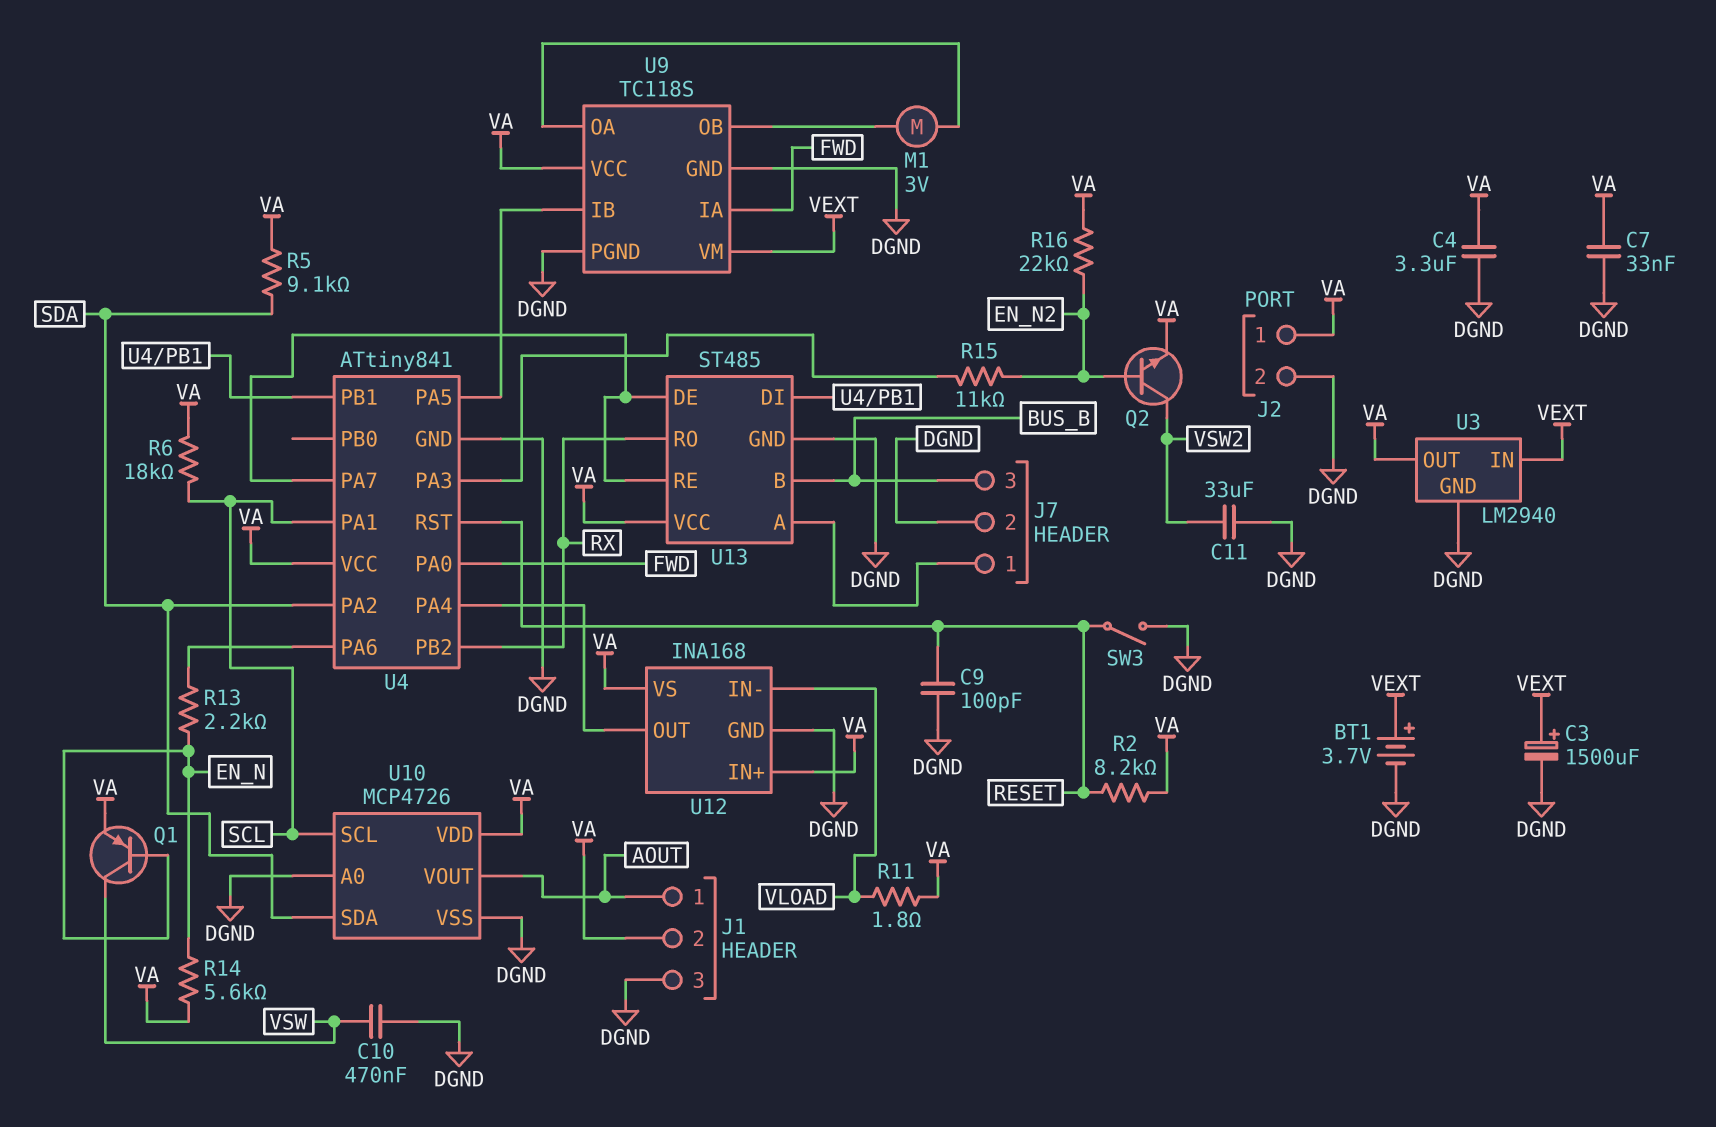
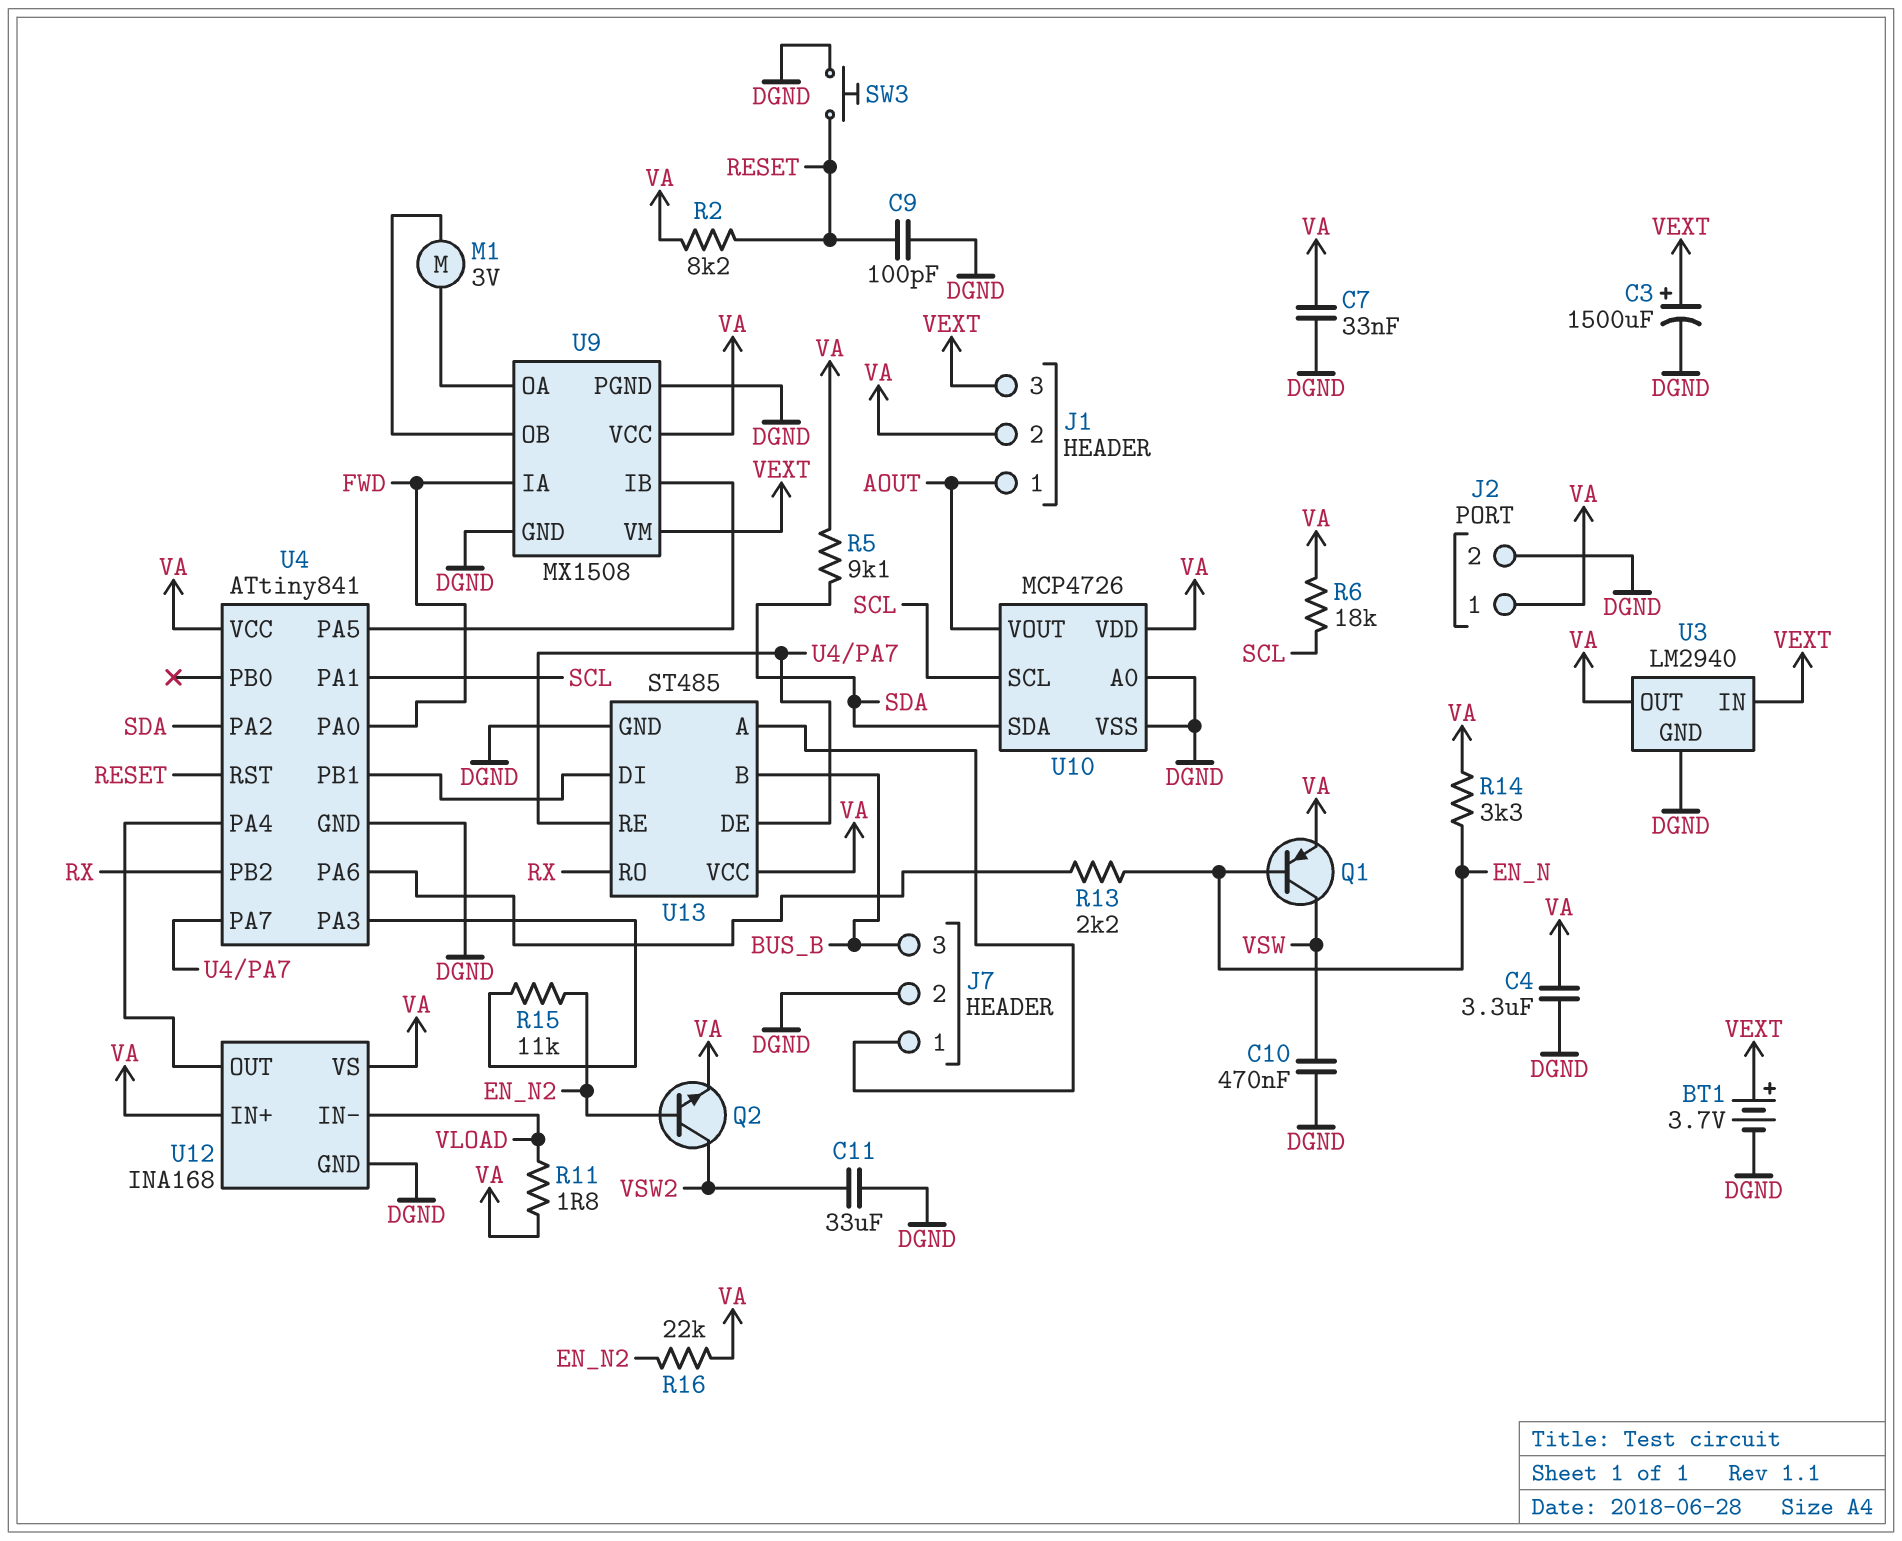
J1 pin 3: DGND -> VEXT
R14: 5.6k (EN_N, VA) -> 3.3k (EN_N, VA)
SW3: switch (DGND, RESET) -> button (DGND, RESET)
U9: TC118S -> MX1508

